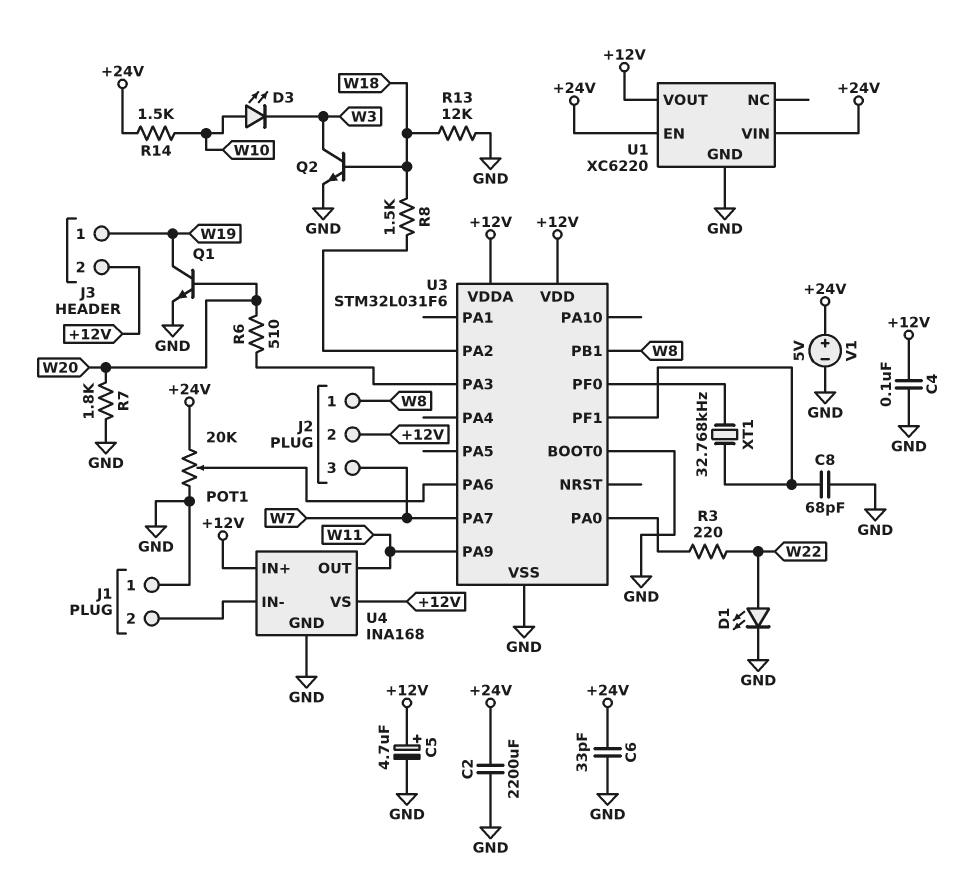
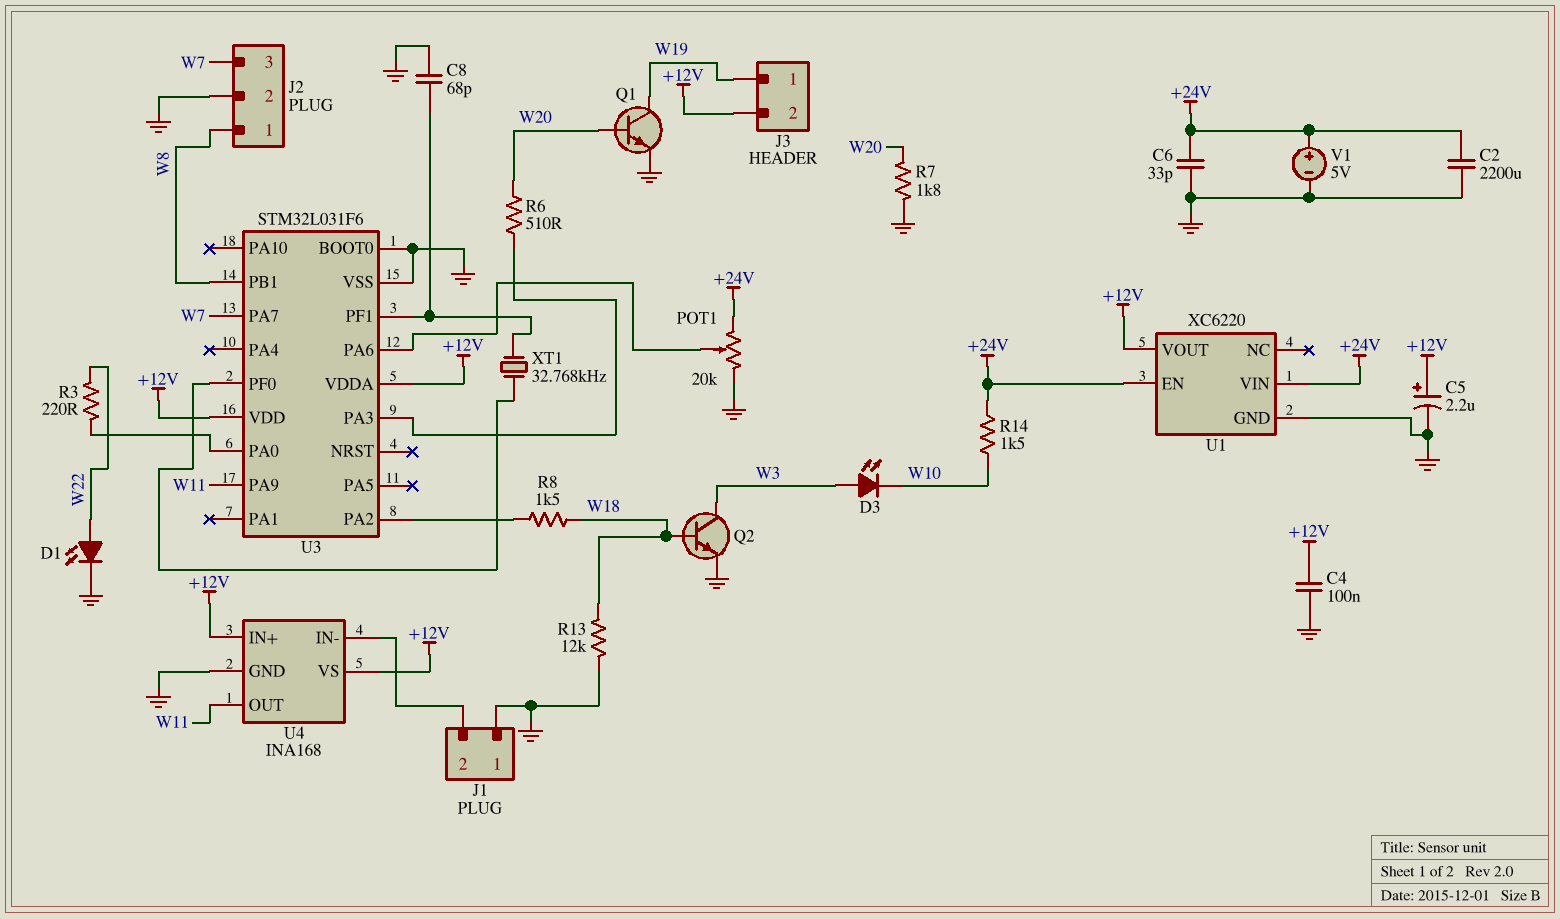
C5: 4.7uF (plus +12V, minus GND) -> 2.2uF (plus +12V, minus GND)
D3: LED (A W10, K W3) -> LED (A W3, K W10)
J2 pin 2: +12V -> GND

